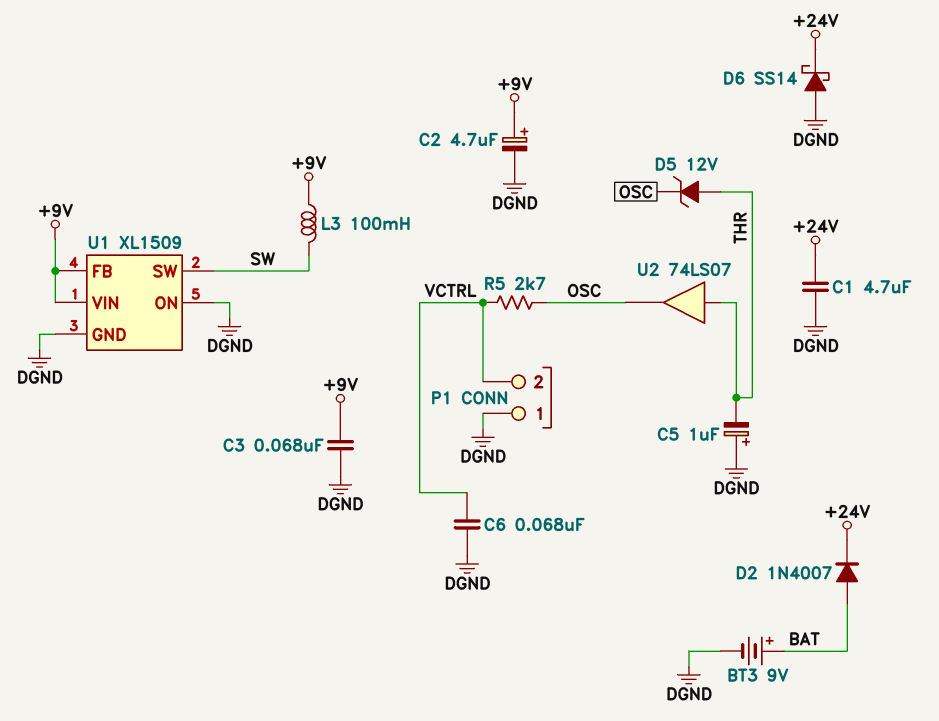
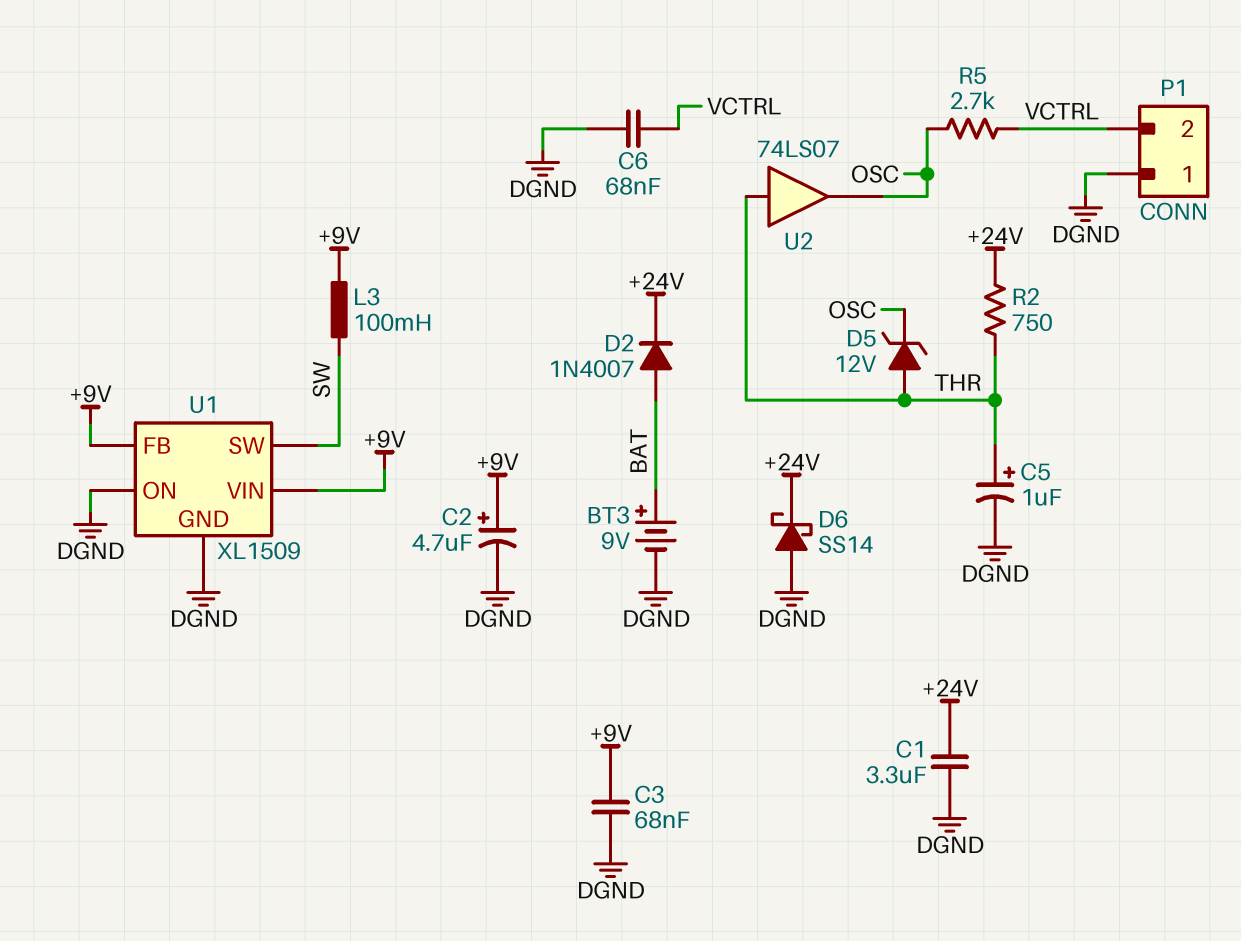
C1: 4.7uF (+24V, DGND) -> 3.3uF (+24V, DGND)
C5: 1uF (plus DGND, minus THR) -> 1uF (plus THR, minus DGND)
R2: none -> 750 (+24V, THR)

